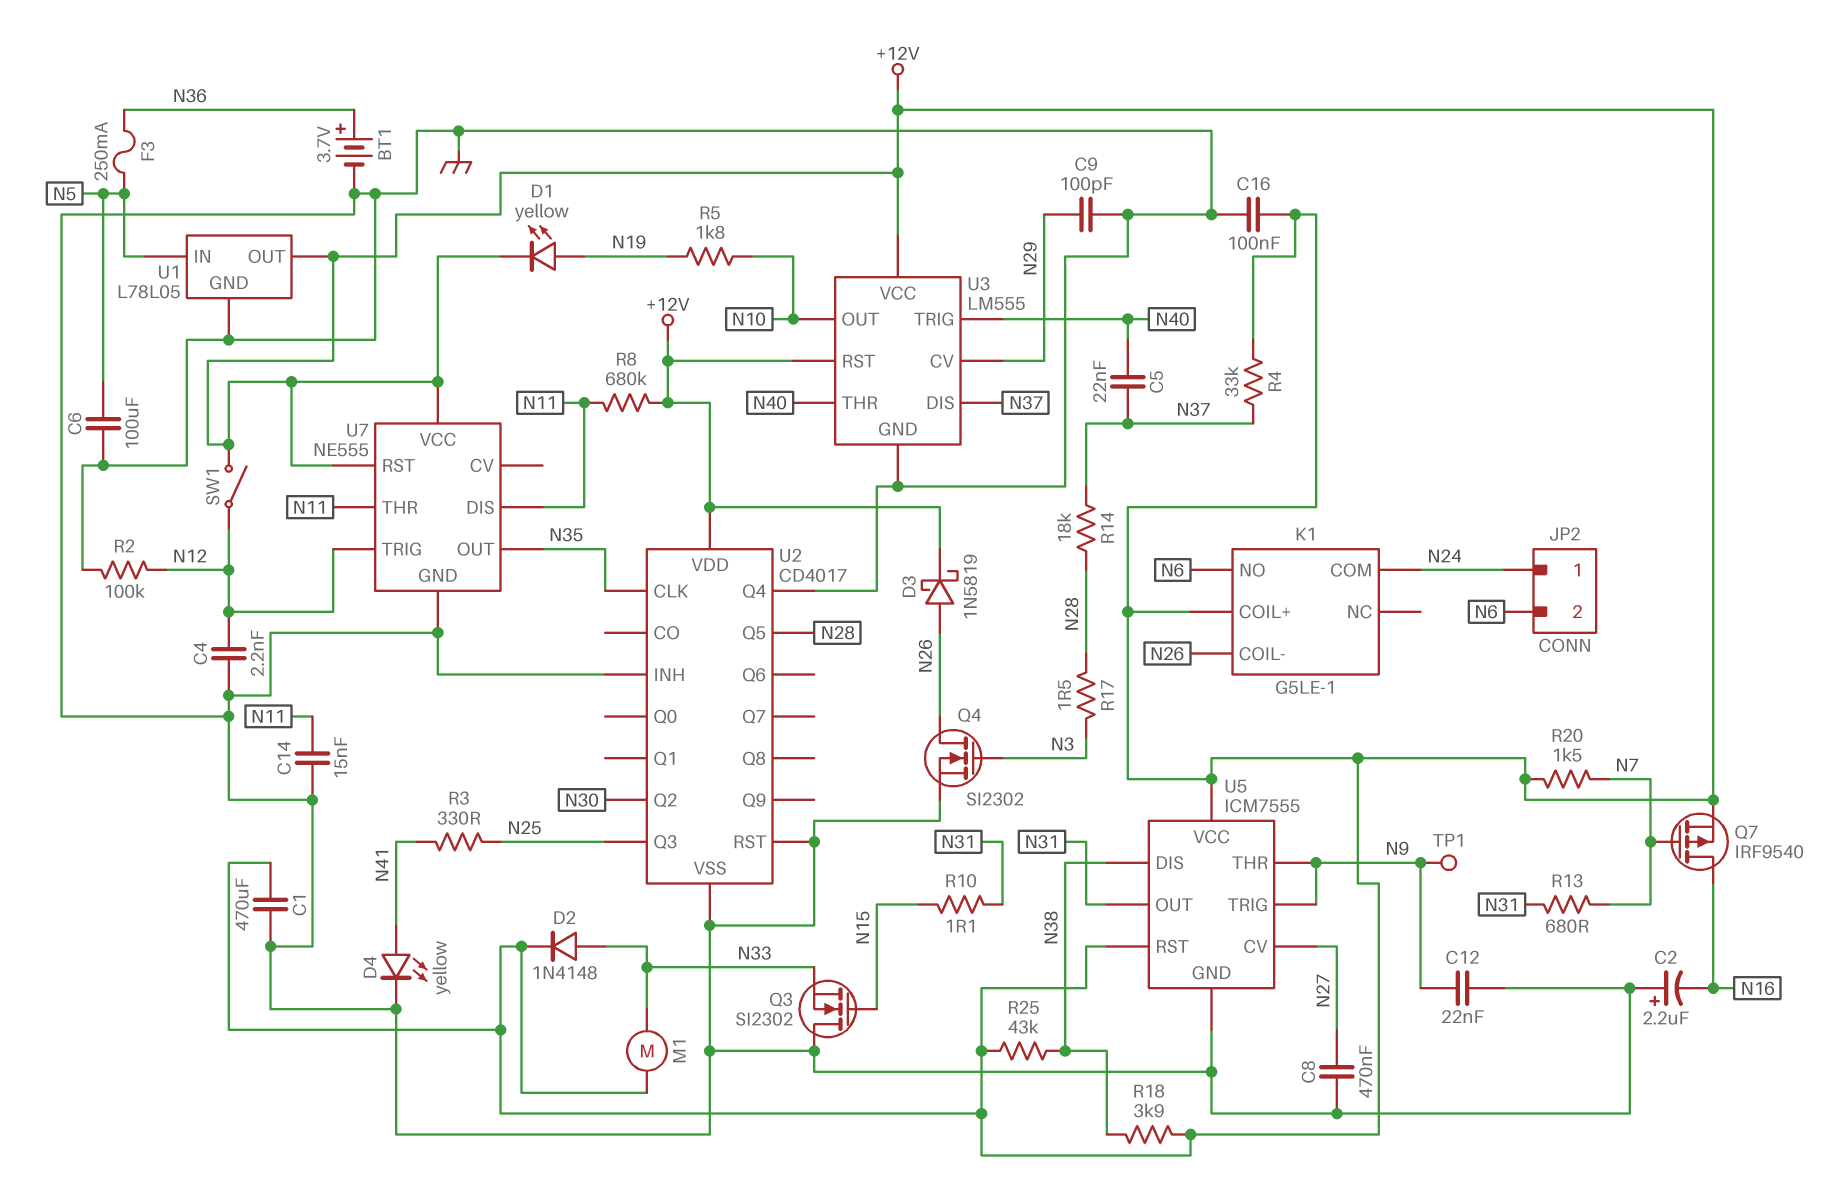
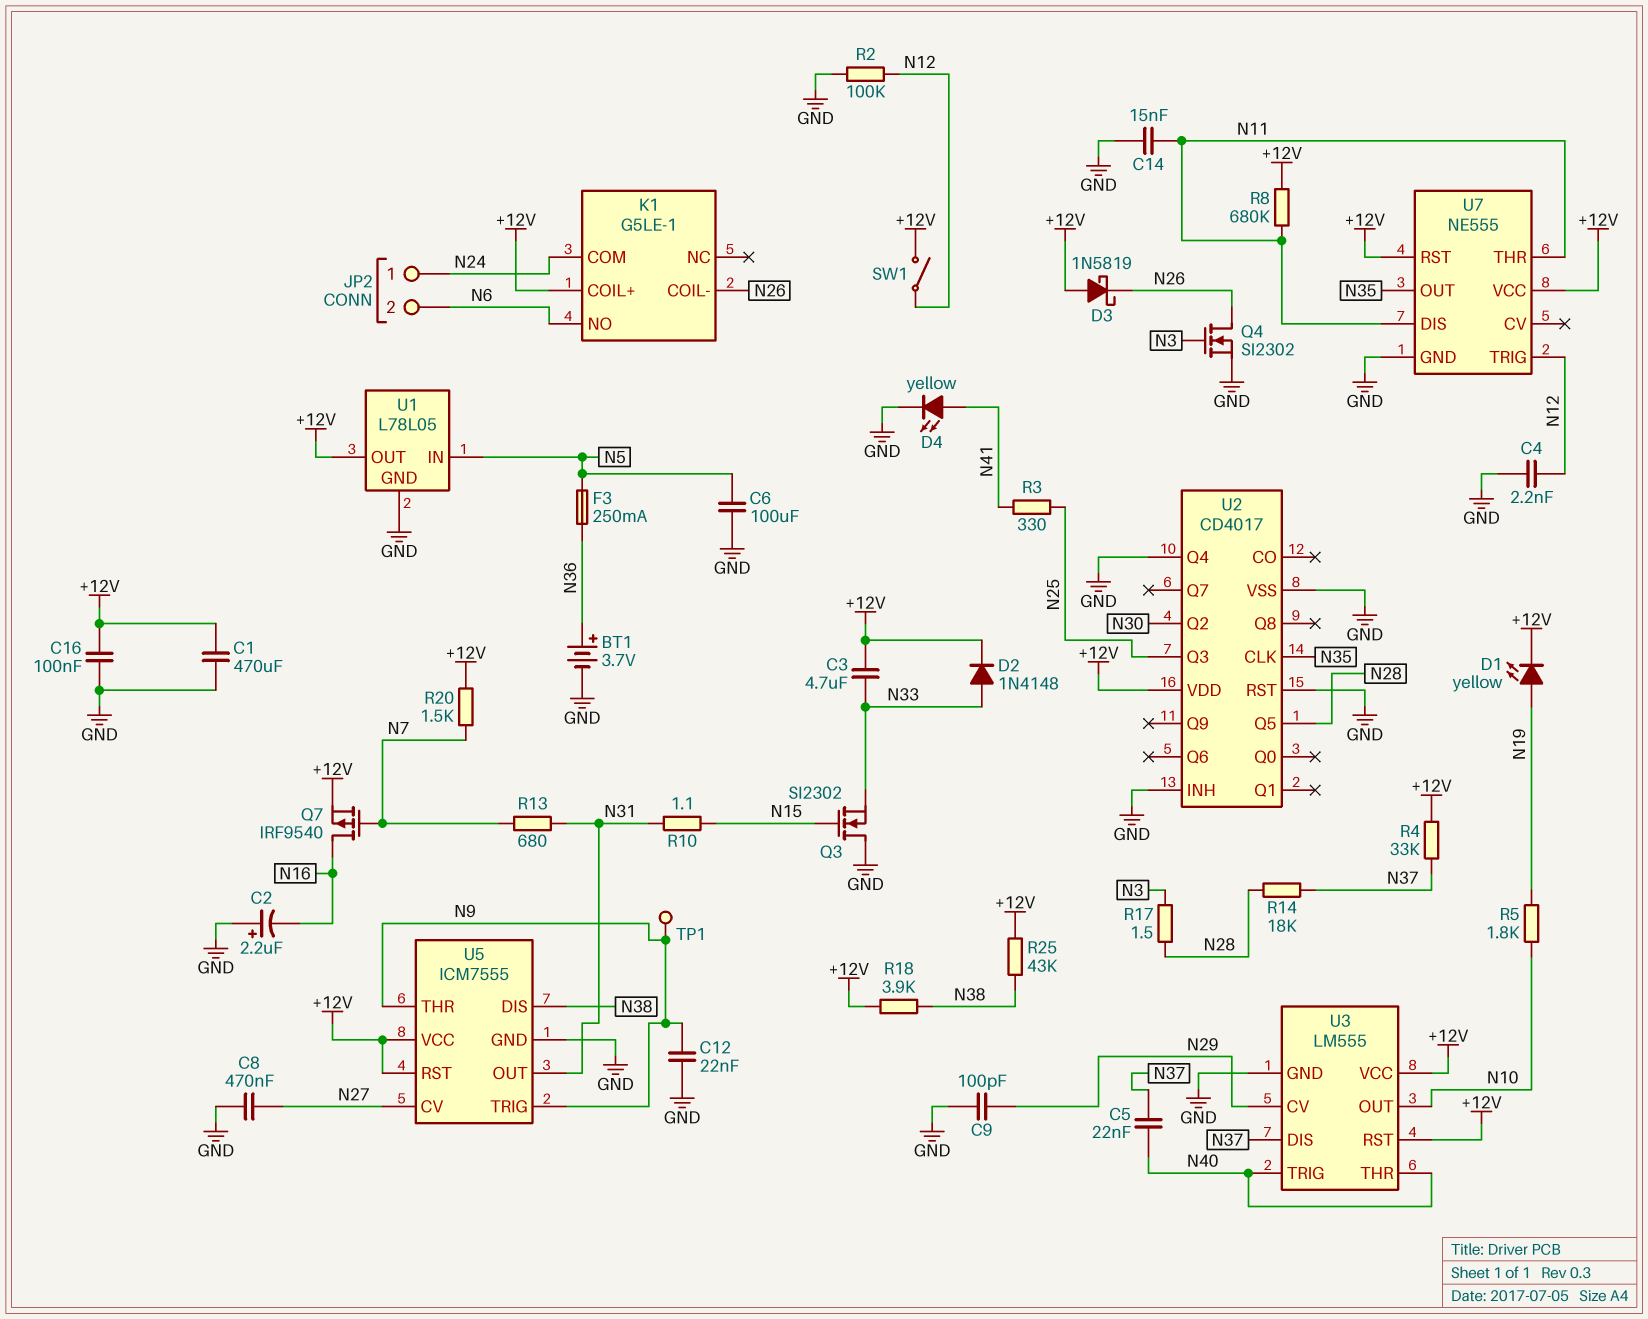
C3: none -> 4.7uF (+12V, N33)
D3: schottky 1N5819 (A N26, K +12V) -> schottky 1N5819 (A +12V, K N26)
M1: motor (+12V, N33) -> none

